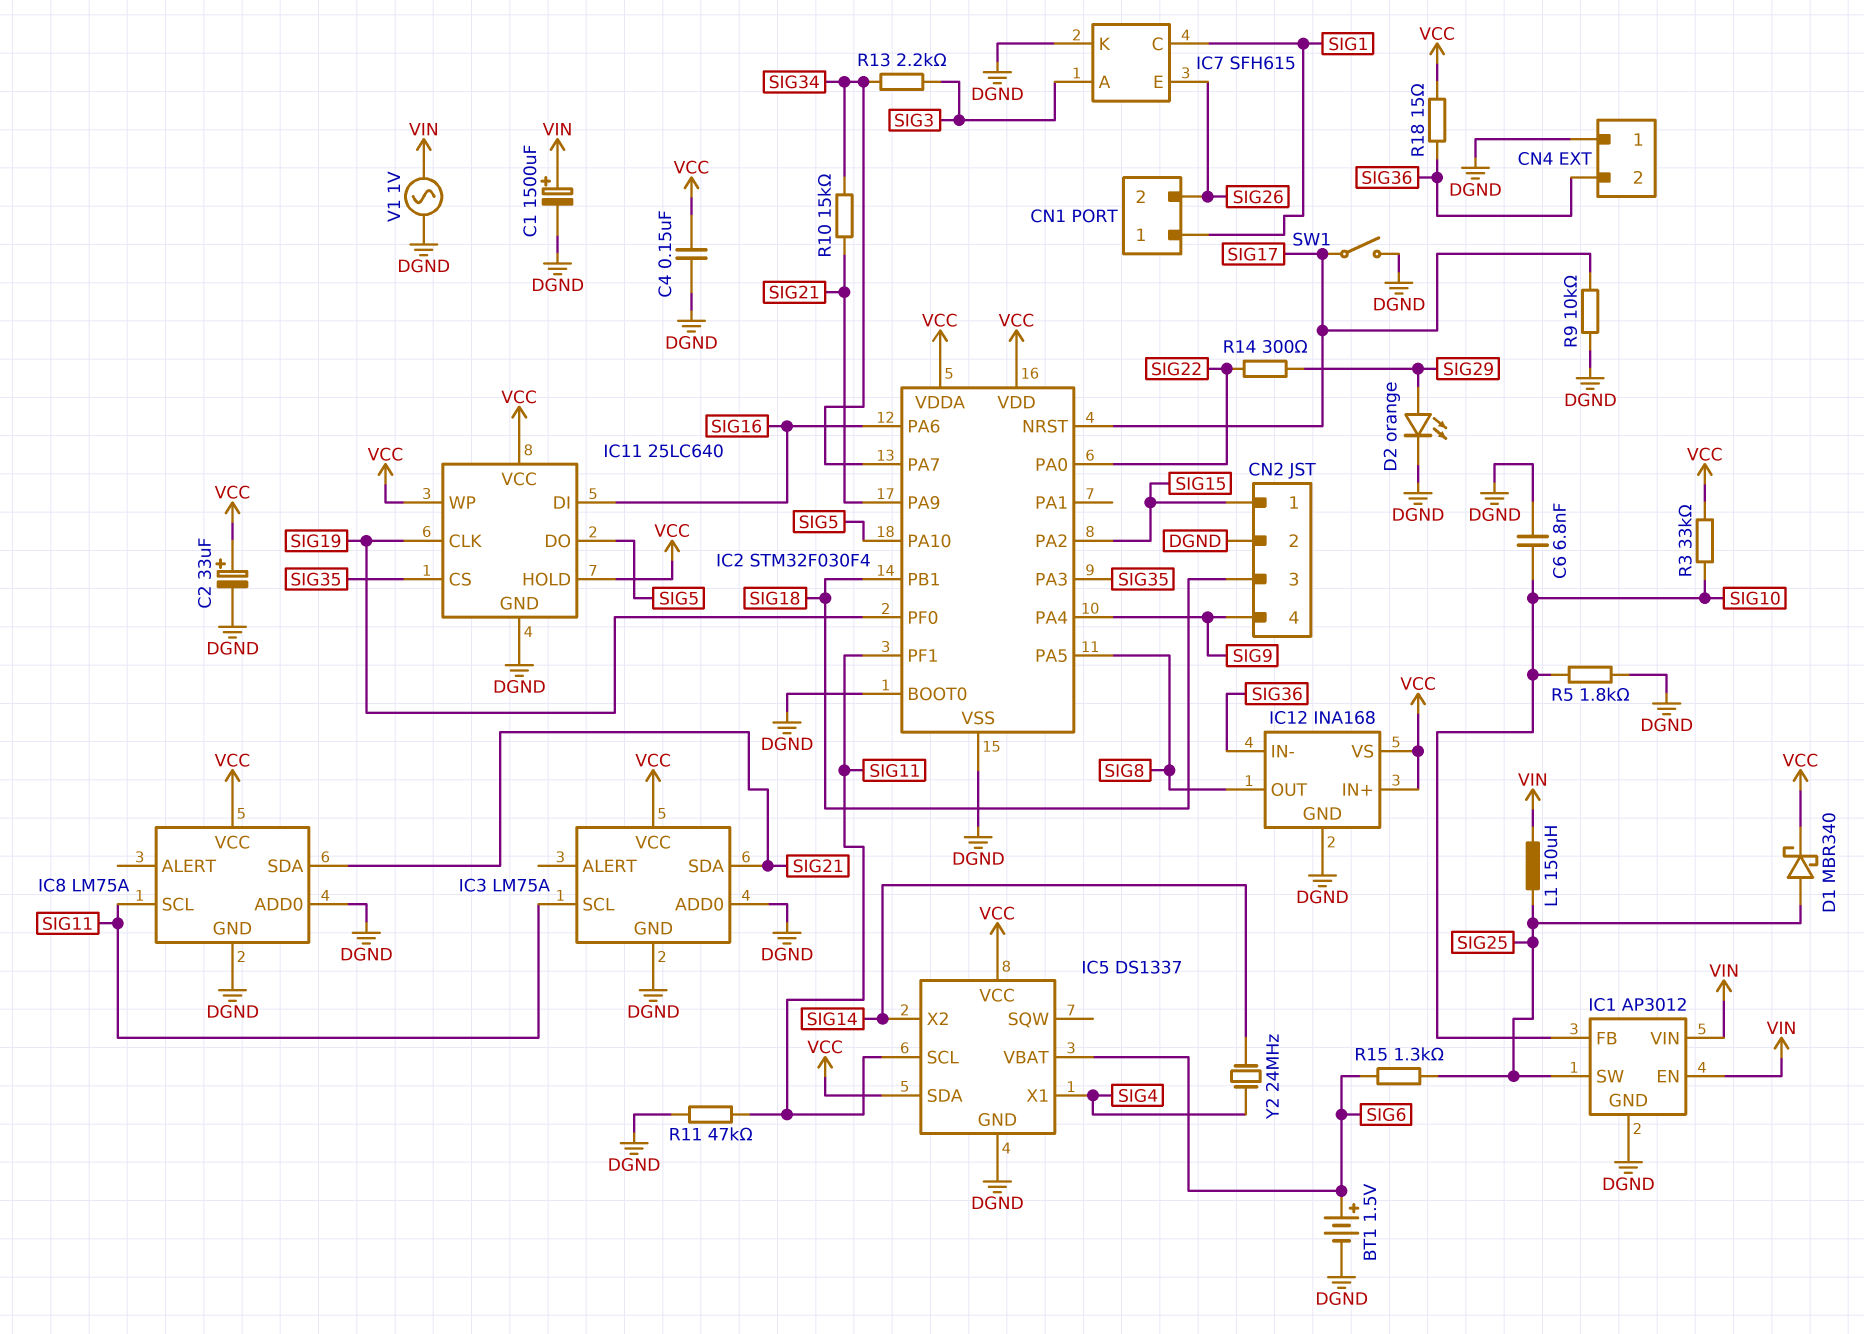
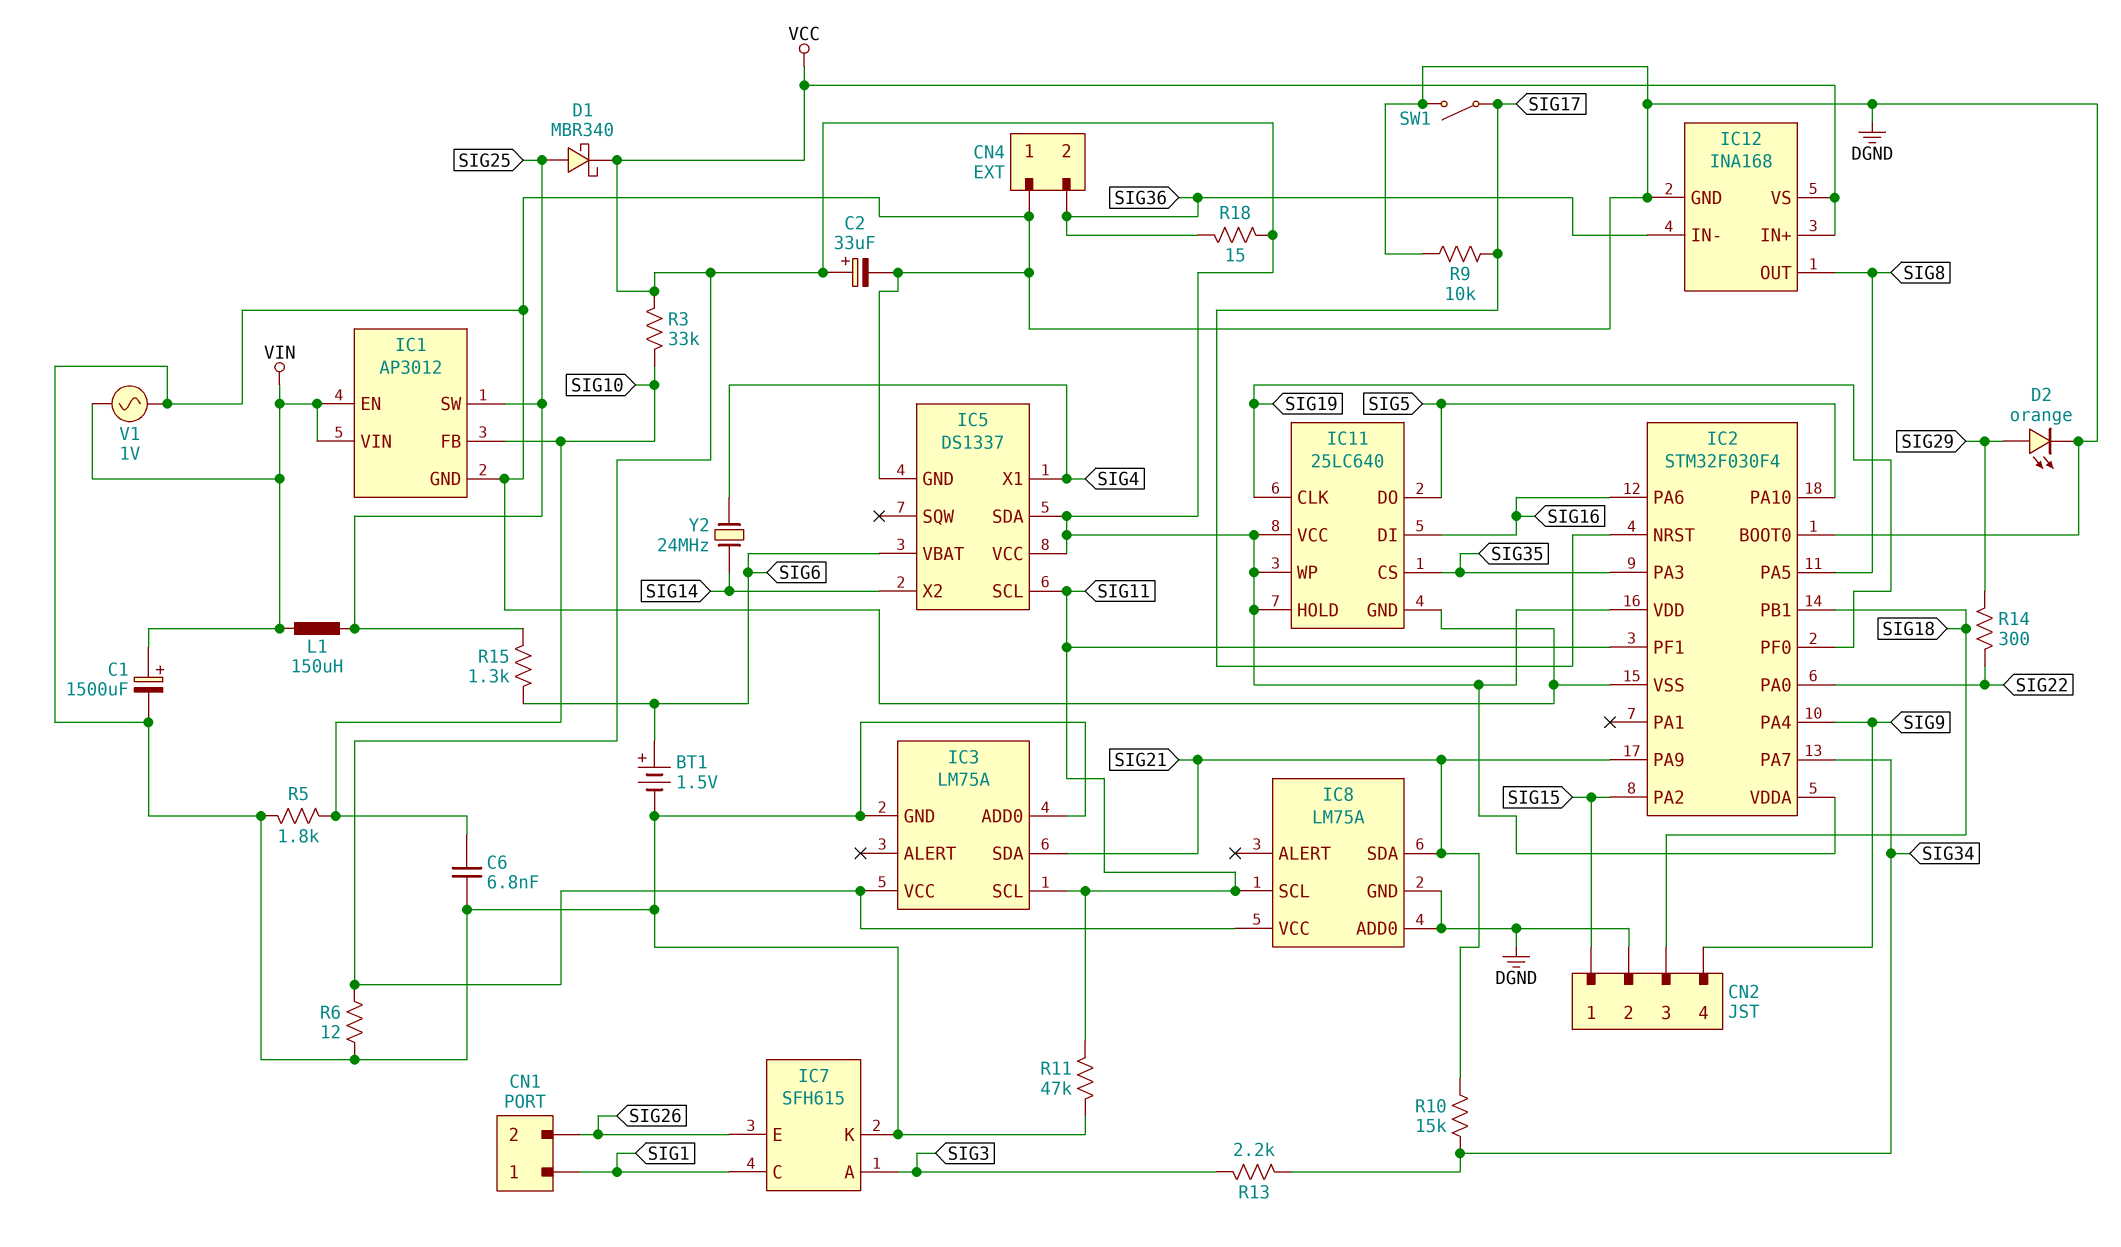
C4: 150nF (DGND, VCC) -> none
R6: none -> 12 (DGND, VCC)

